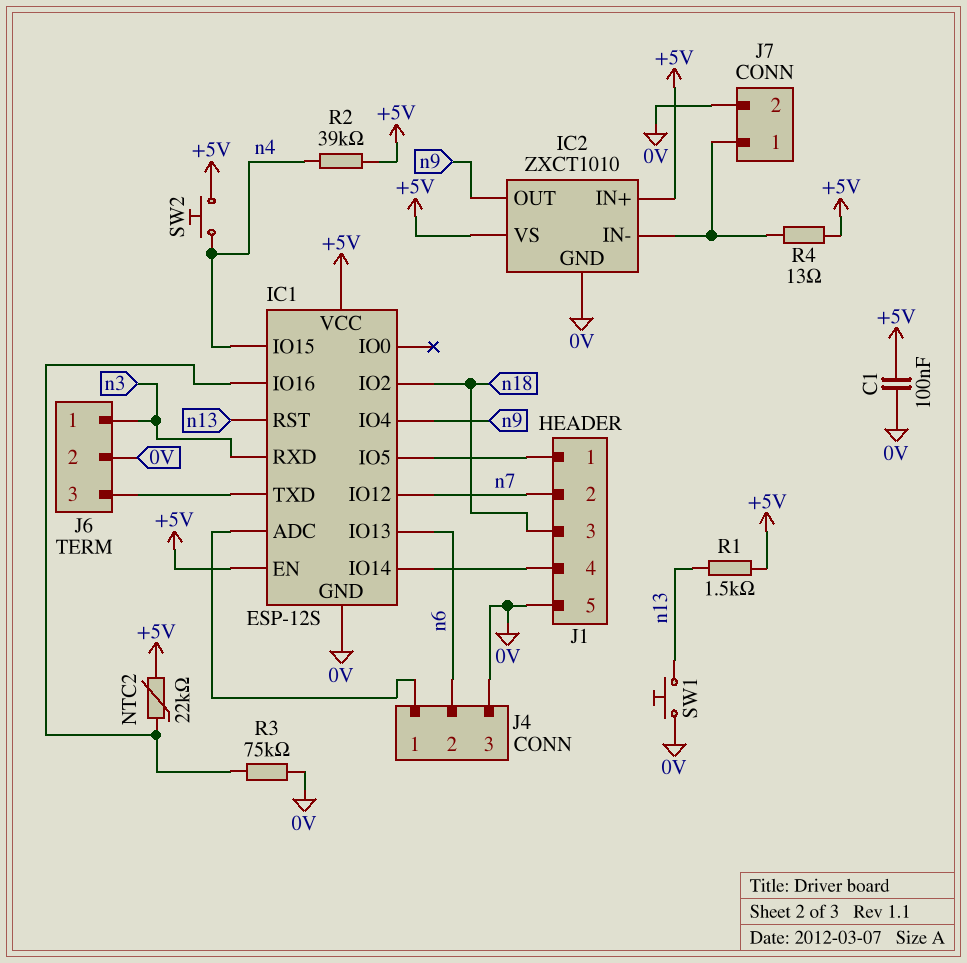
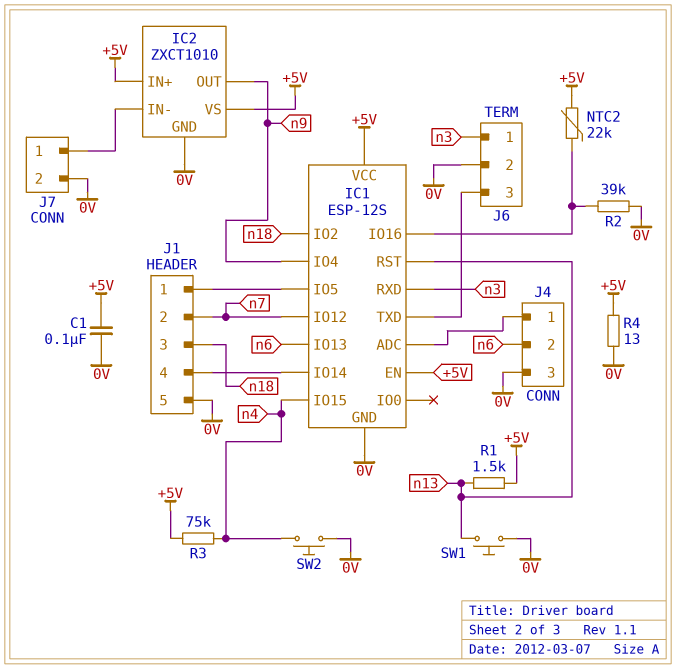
R2: 39k (+5V, n4) -> 39k (0V, IC1/IO16)
R3: 75k (0V, IC1/IO16) -> 75k (+5V, n4)
R4: 13 (+5V, IC2/IN-) -> 13 (+5V, 0V)
SW2: button (+5V, n4) -> button (0V, n4)

